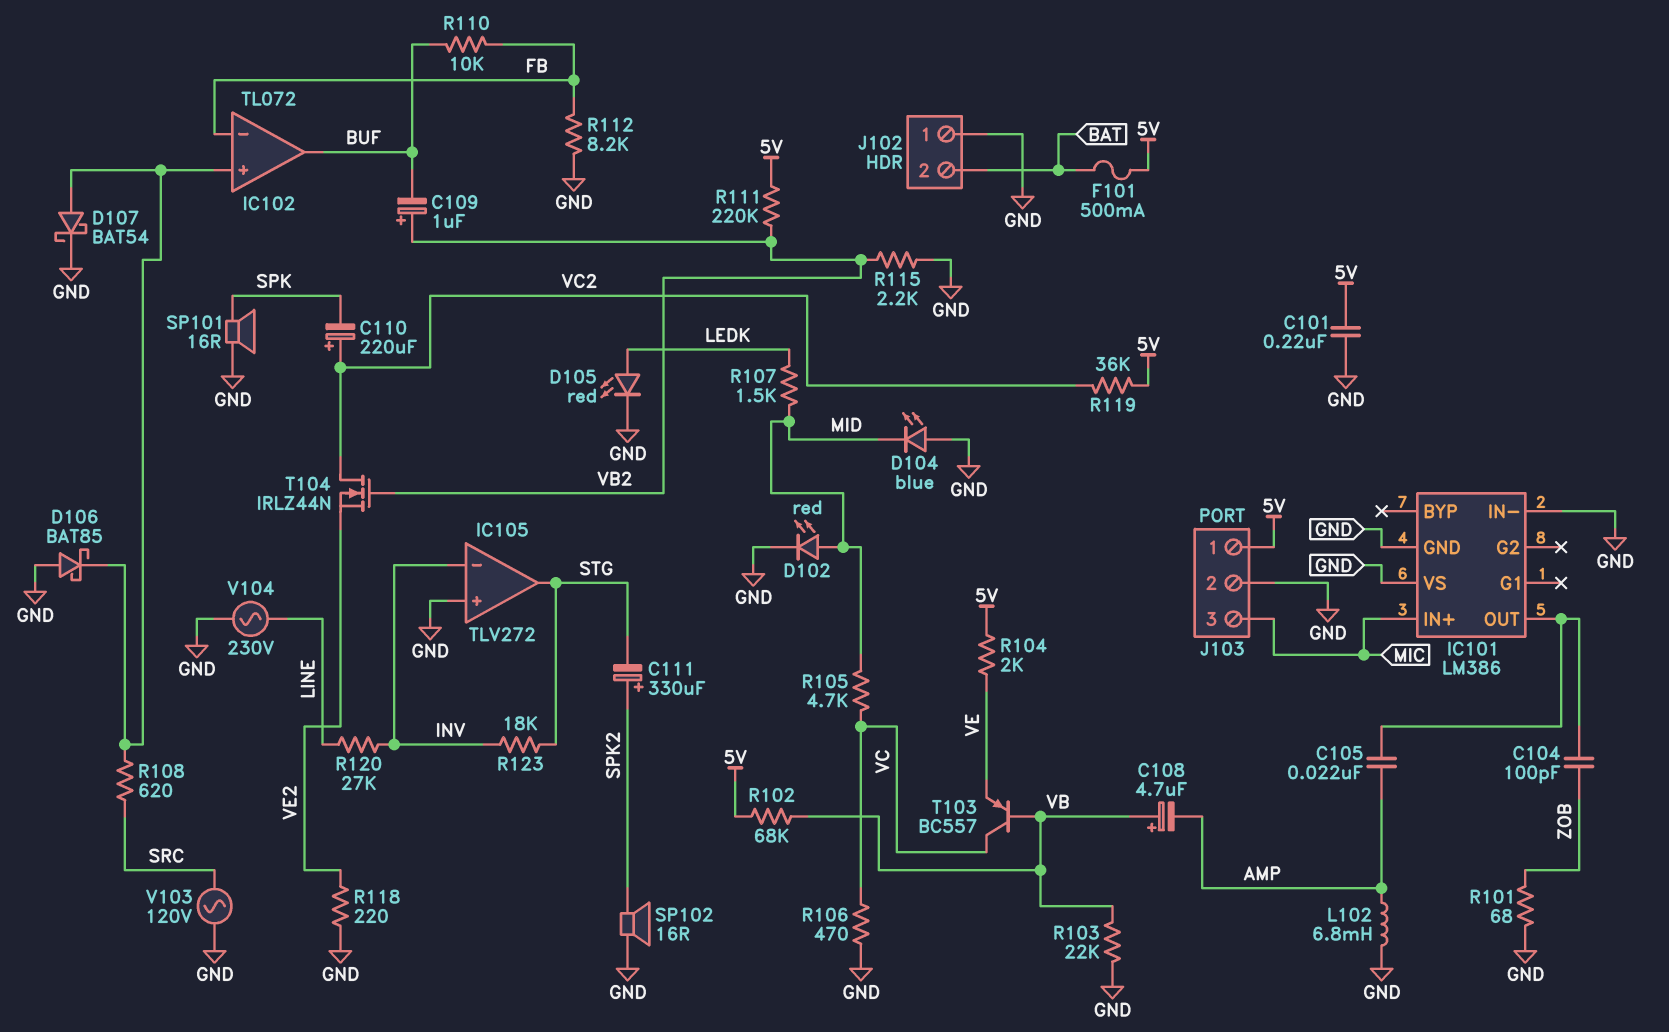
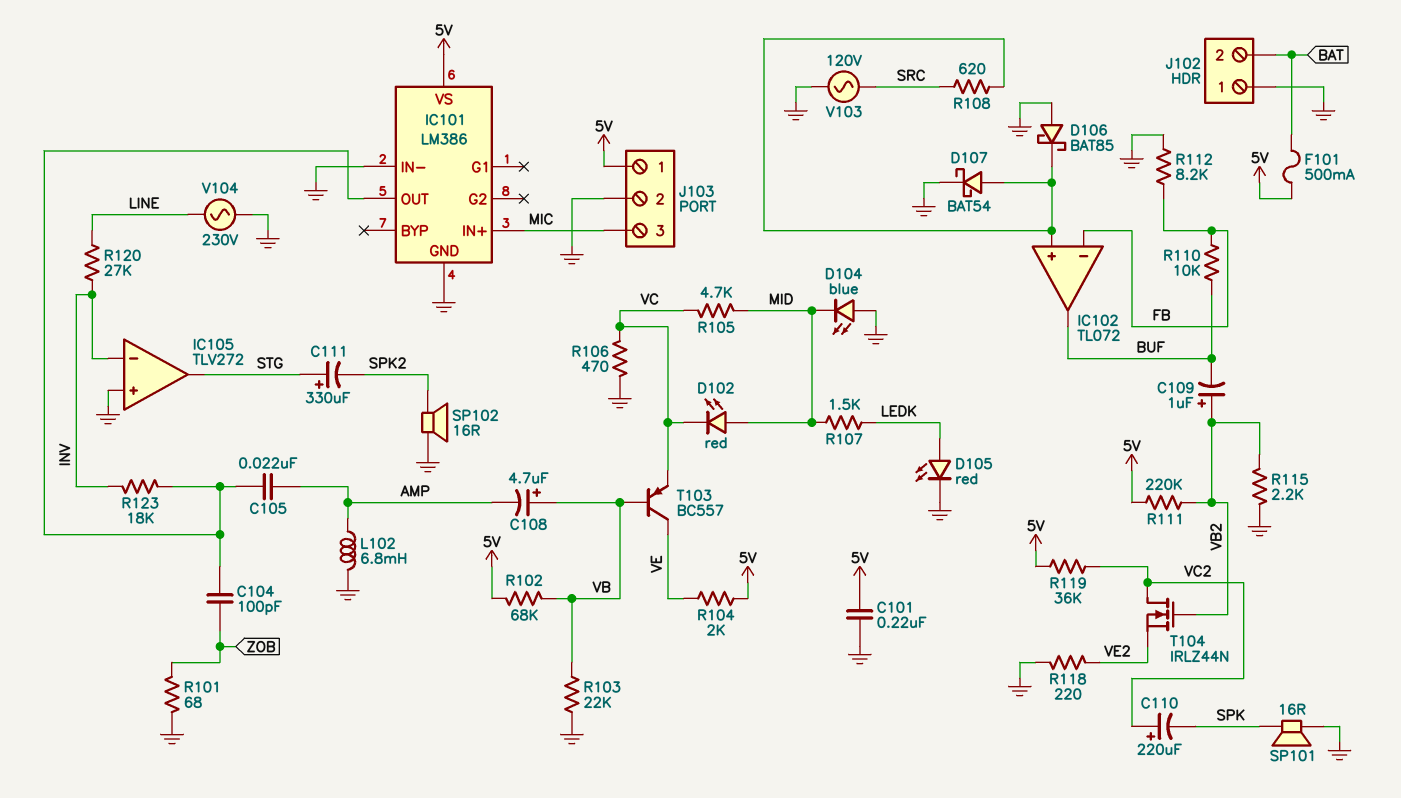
C111: 330uF (plus SPK2, minus STG) -> 330uF (plus STG, minus SPK2)
D102: LED red (A MID, K GND) -> LED red (A MID, K VC)
IC101 pin VS: GND -> 5V
R123: 18k (INV, STG) -> 18k (IC101/OUT, INV)
T103: PNP BC557 (B VB, C VC, E VE) -> PNP BC557 (B VB, C VE, E VC)

